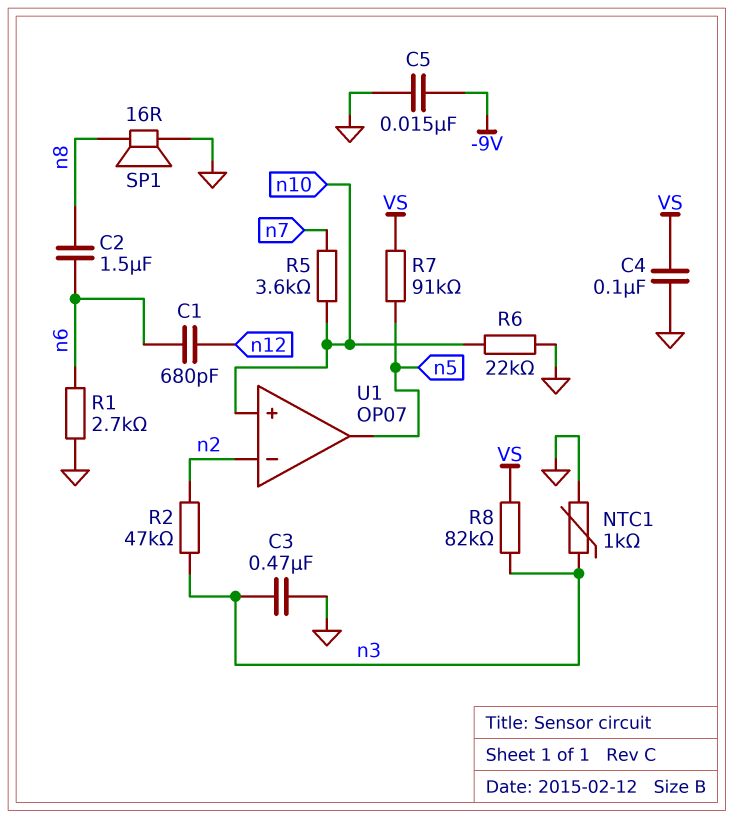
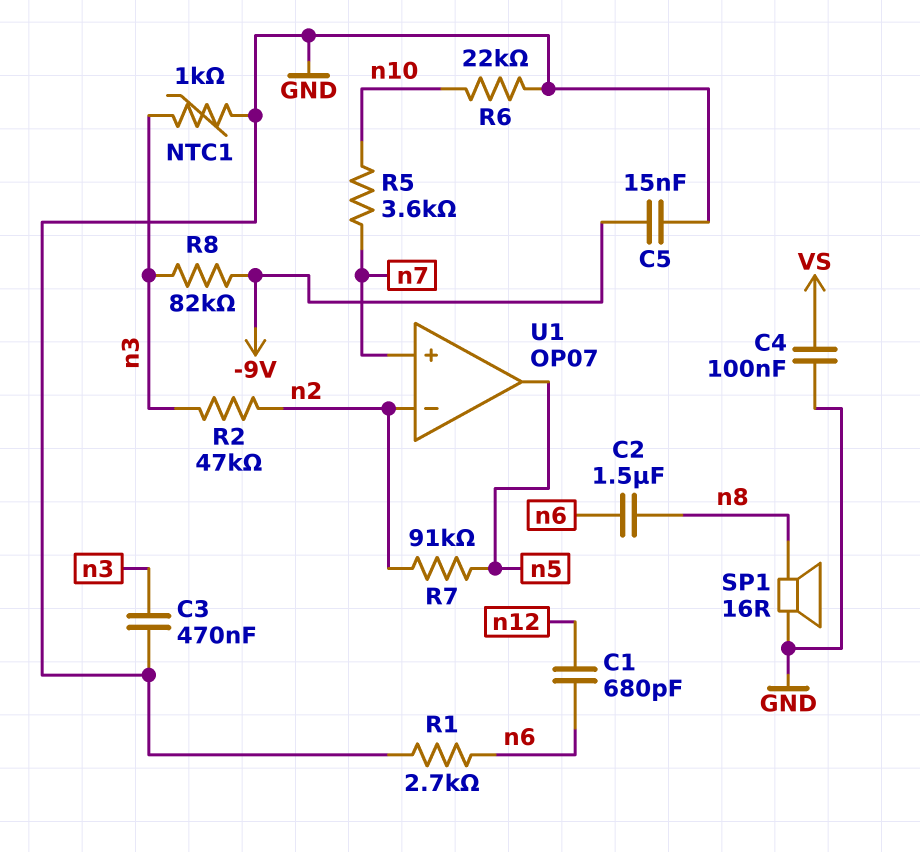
R7: 91k (VS, n5) -> 91k (n2, n5)
R8: 82k (VS, n3) -> 82k (-9V, n3)
U1 pin in+: n10 -> n7

